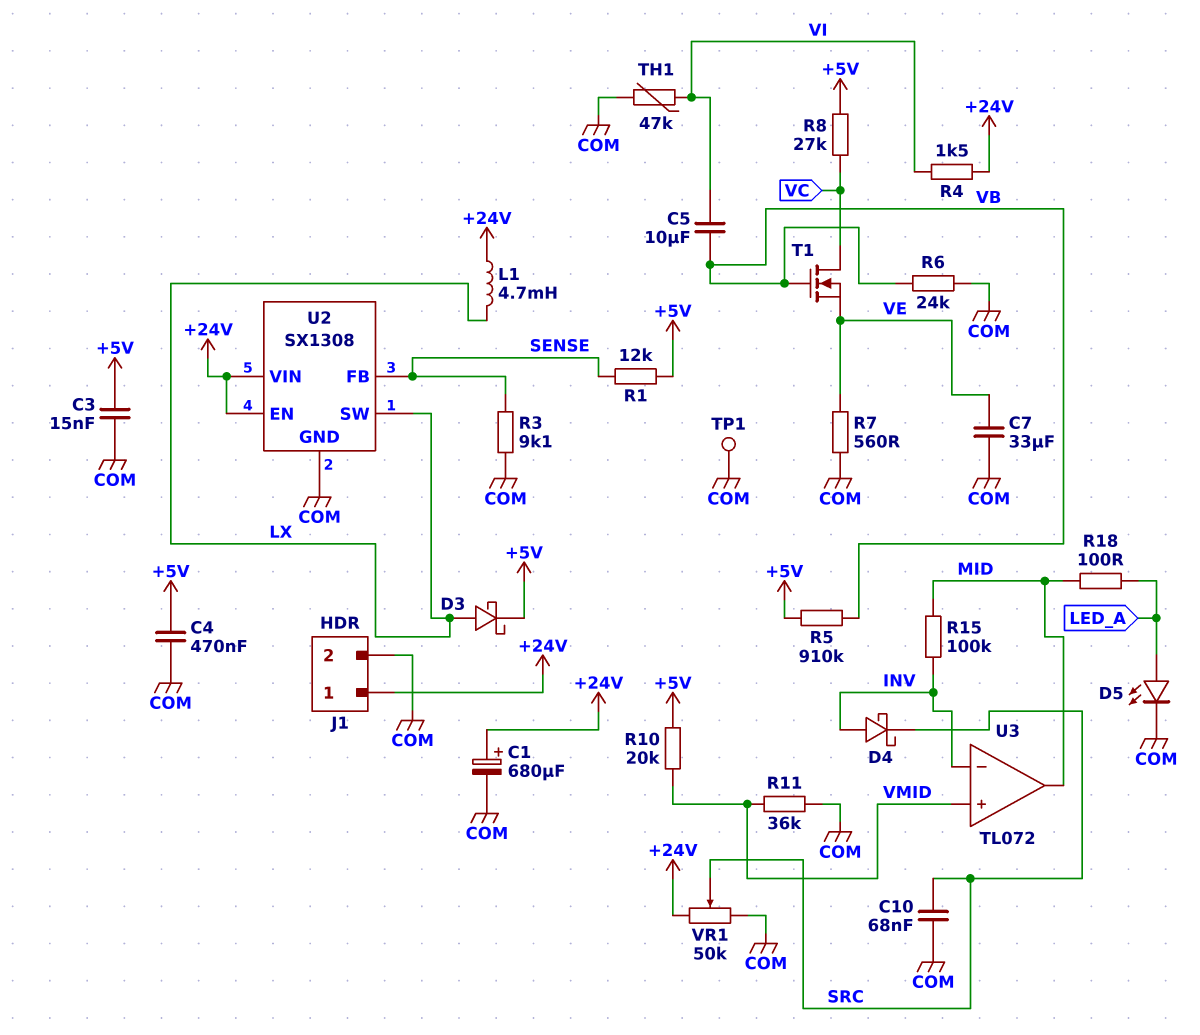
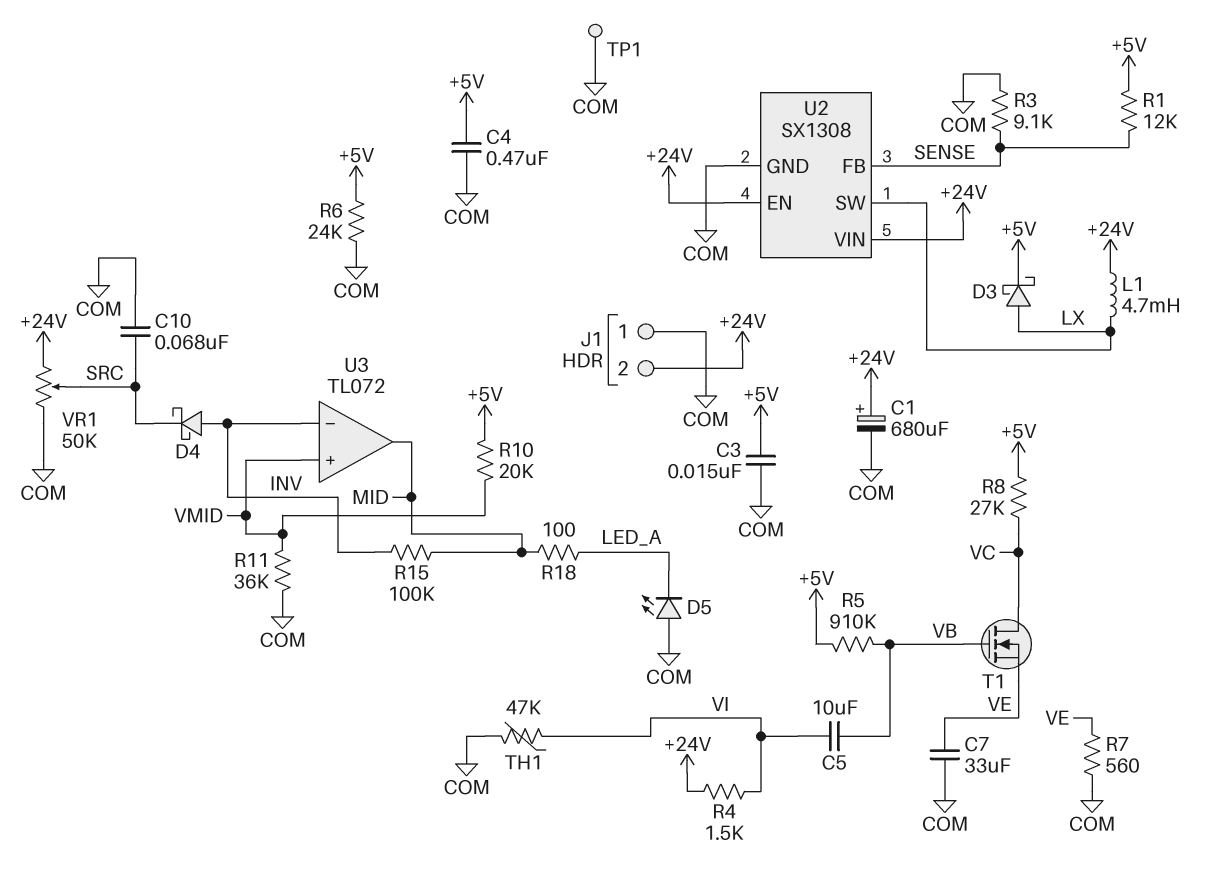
D5: LED (A LED_A, K COM) -> LED (A COM, K LED_A)
J1 pin 1: +24V -> COM
J1 pin 2: COM -> +24V
R6: 24k (COM, VB) -> 24k (+5V, COM)

